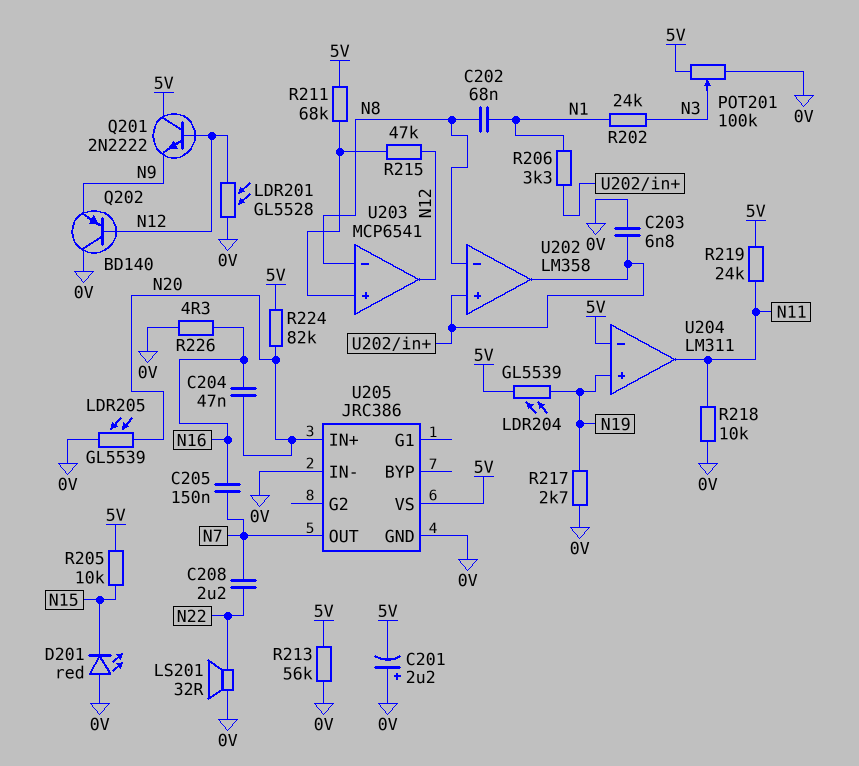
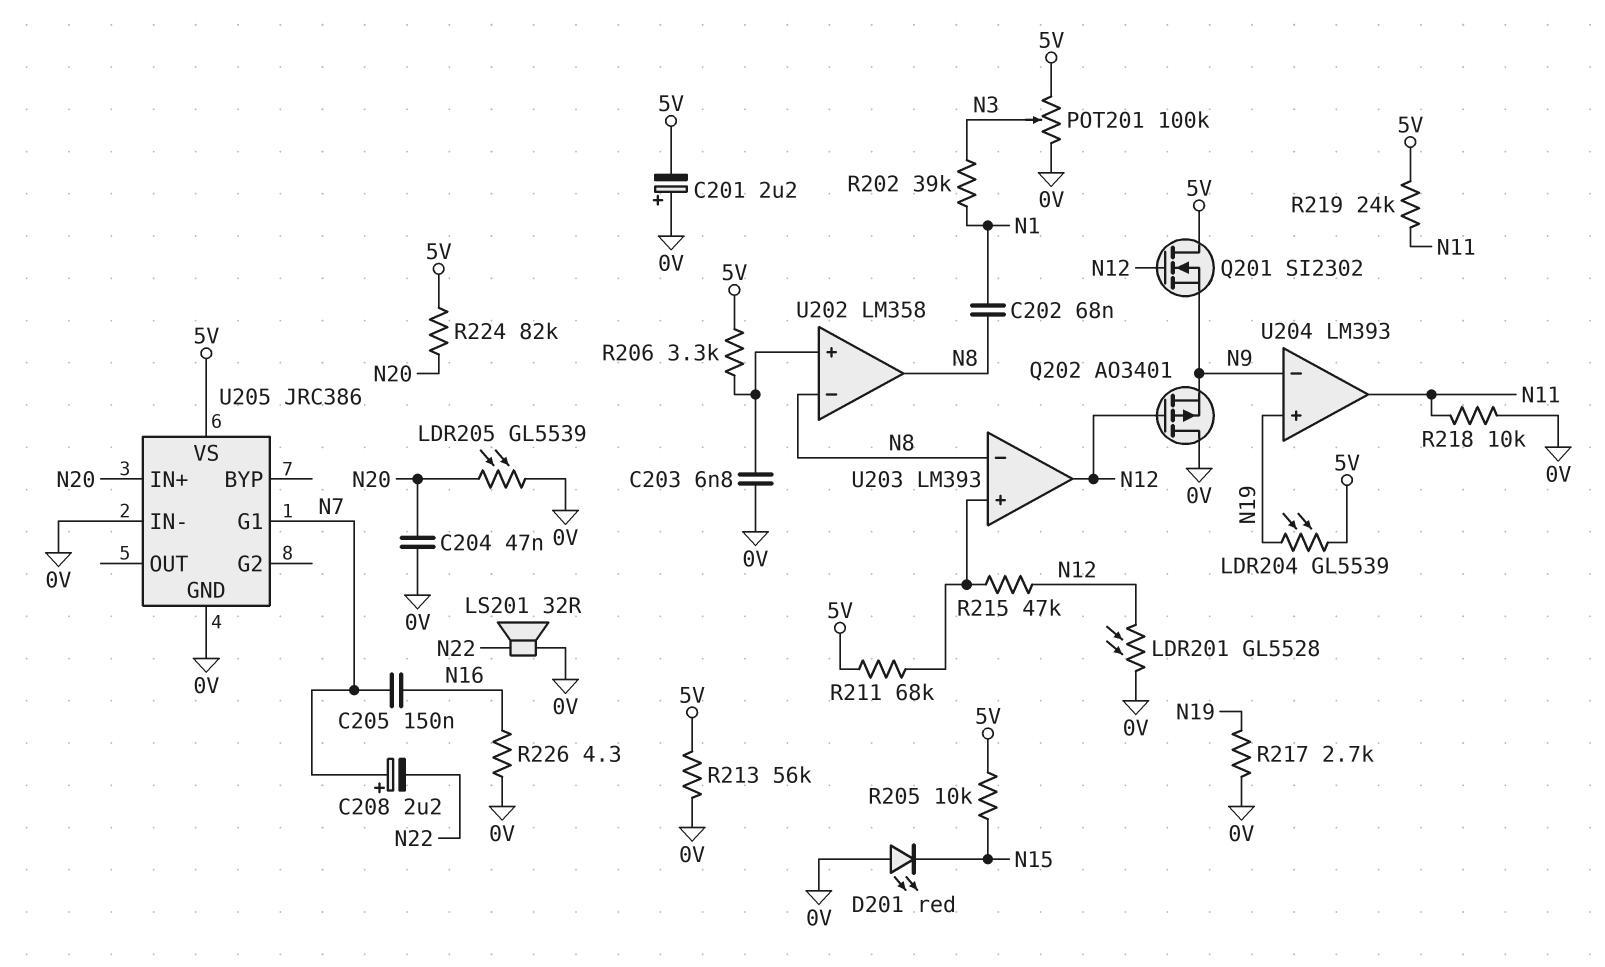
C204: 47nF (N16, N20) -> 47nF (0V, N20)
C208: 2.2uF (N7, N22) -> 2.2uF (plus N7, minus N22)
Q201: NPN 2N2222 (B N12, C 5V, E N9) -> NMOS SI2302 (G N12, D 5V, S N9)
Q202: PNP BD140 (B N12, C 0V, E N9) -> PMOS AO3401 (G N12, D 0V, S N9)
R202: 24k (N1, N3) -> 39k (N1, N3)
R206: 3.3k (N1, U202/in+) -> 3.3k (5V, U202/in+)
U202 pin out: U202/in+ -> N8
U203: MCP6541 -> LM393
U204: LM311 -> LM393
U204 pin in-: 5V -> N9
U205 pin G1: none -> N7
U205 pin OUT: N7 -> none

